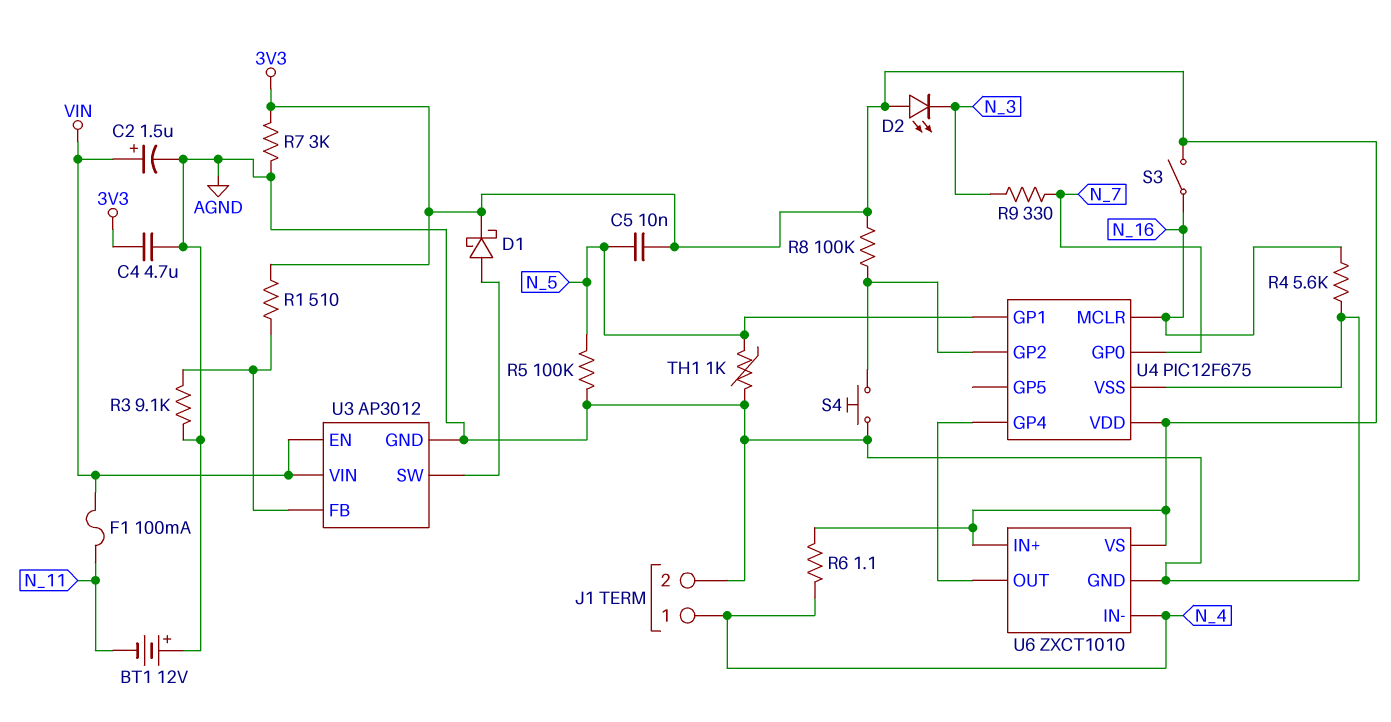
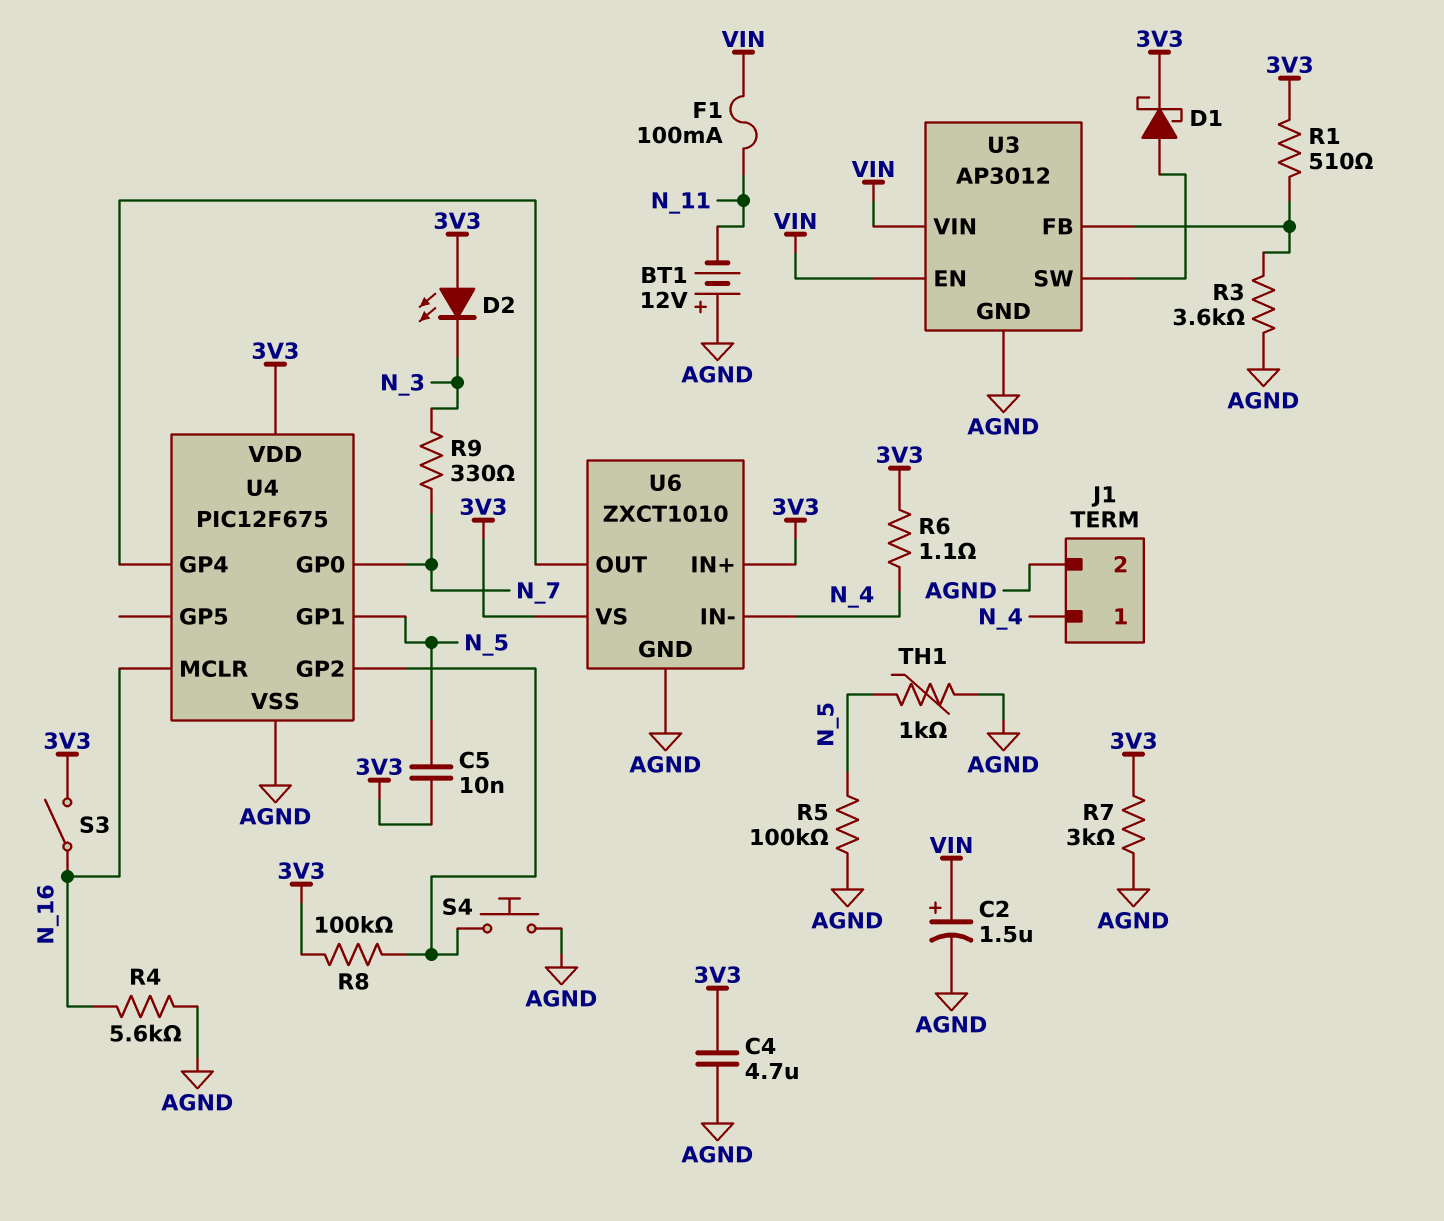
R3: 9.1k (AGND, U3/FB) -> 3.6k (AGND, U3/FB)

